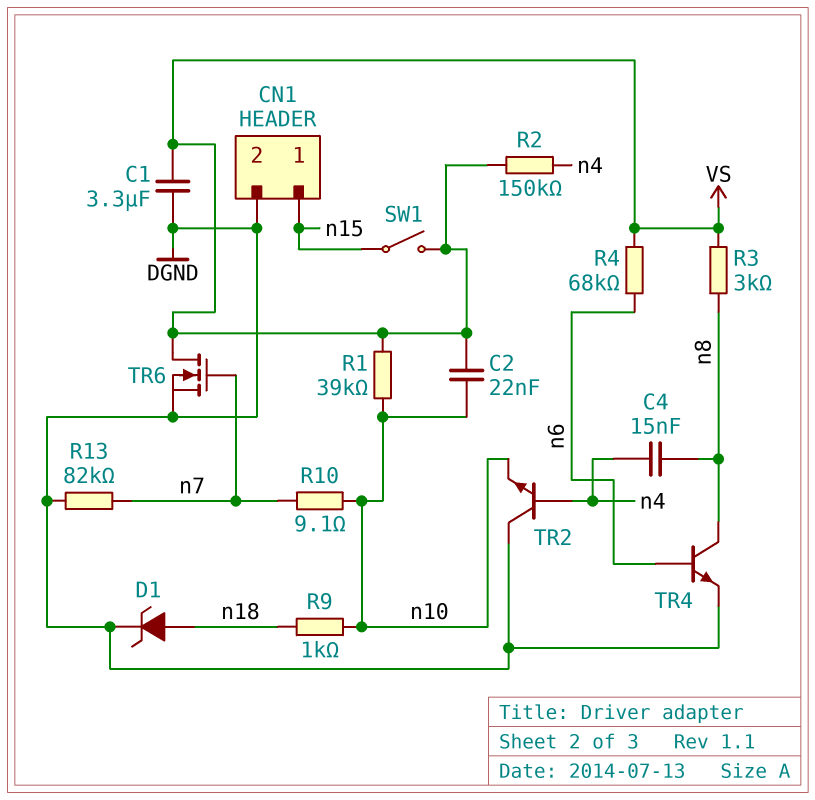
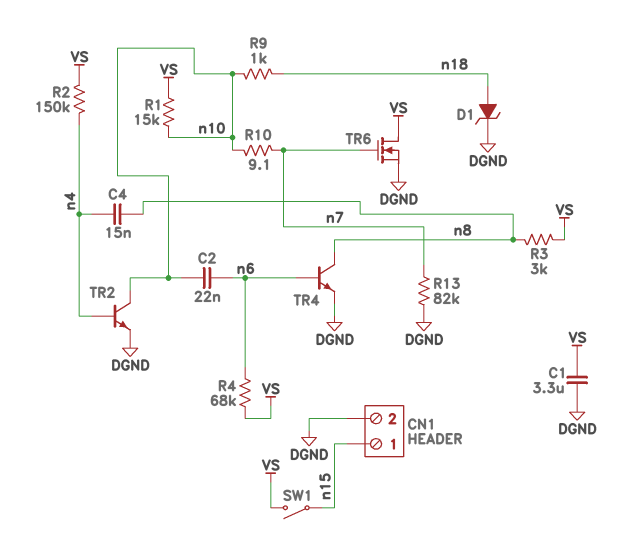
C2: 22nF (VS, n10) -> 22nF (n6, n10)
R1: 39k (VS, n10) -> 15k (VS, n10)
TR2: NPN (B n4, C DGND, E n10) -> NPN (B n4, C n10, E DGND)

